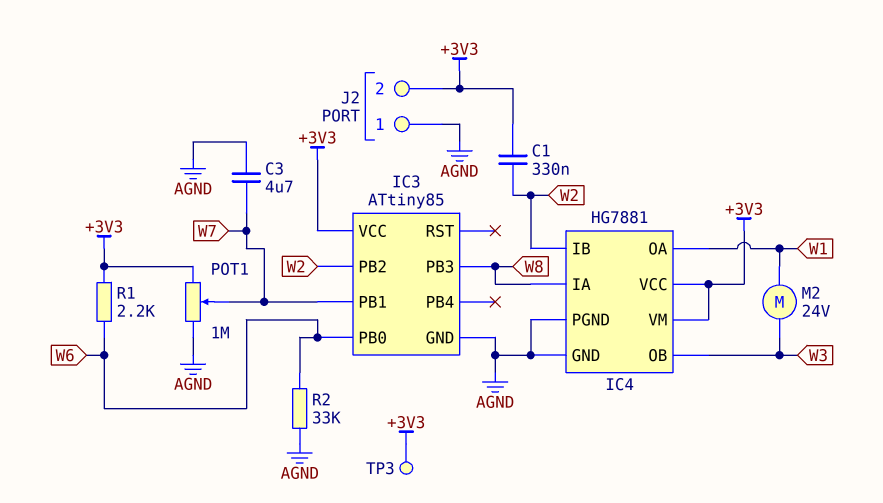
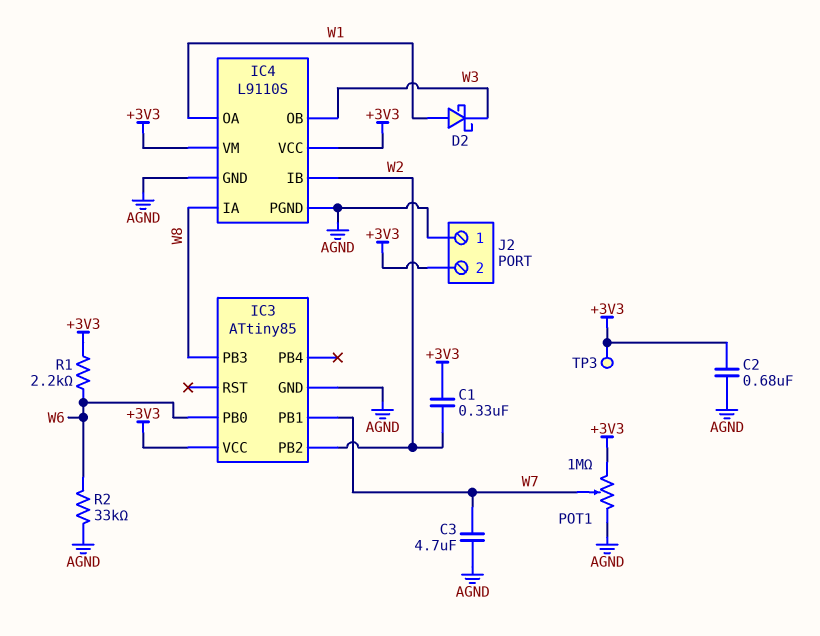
C2: none -> 680nF (+3V3, AGND)
D2: none -> schottky (A W1, K W3)
IC4: HG7881 -> L9110S
M2: motor 24V (W1, W3) -> none

